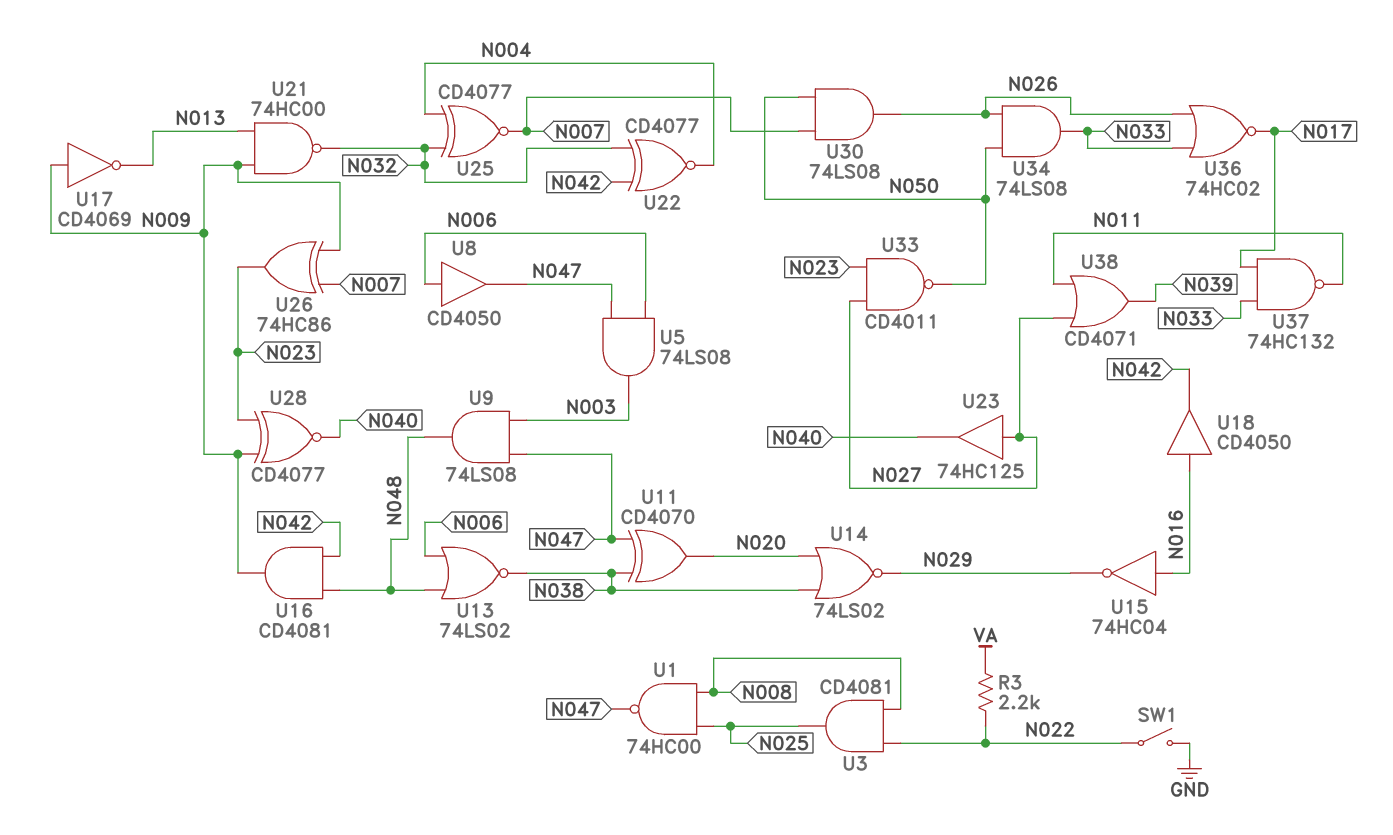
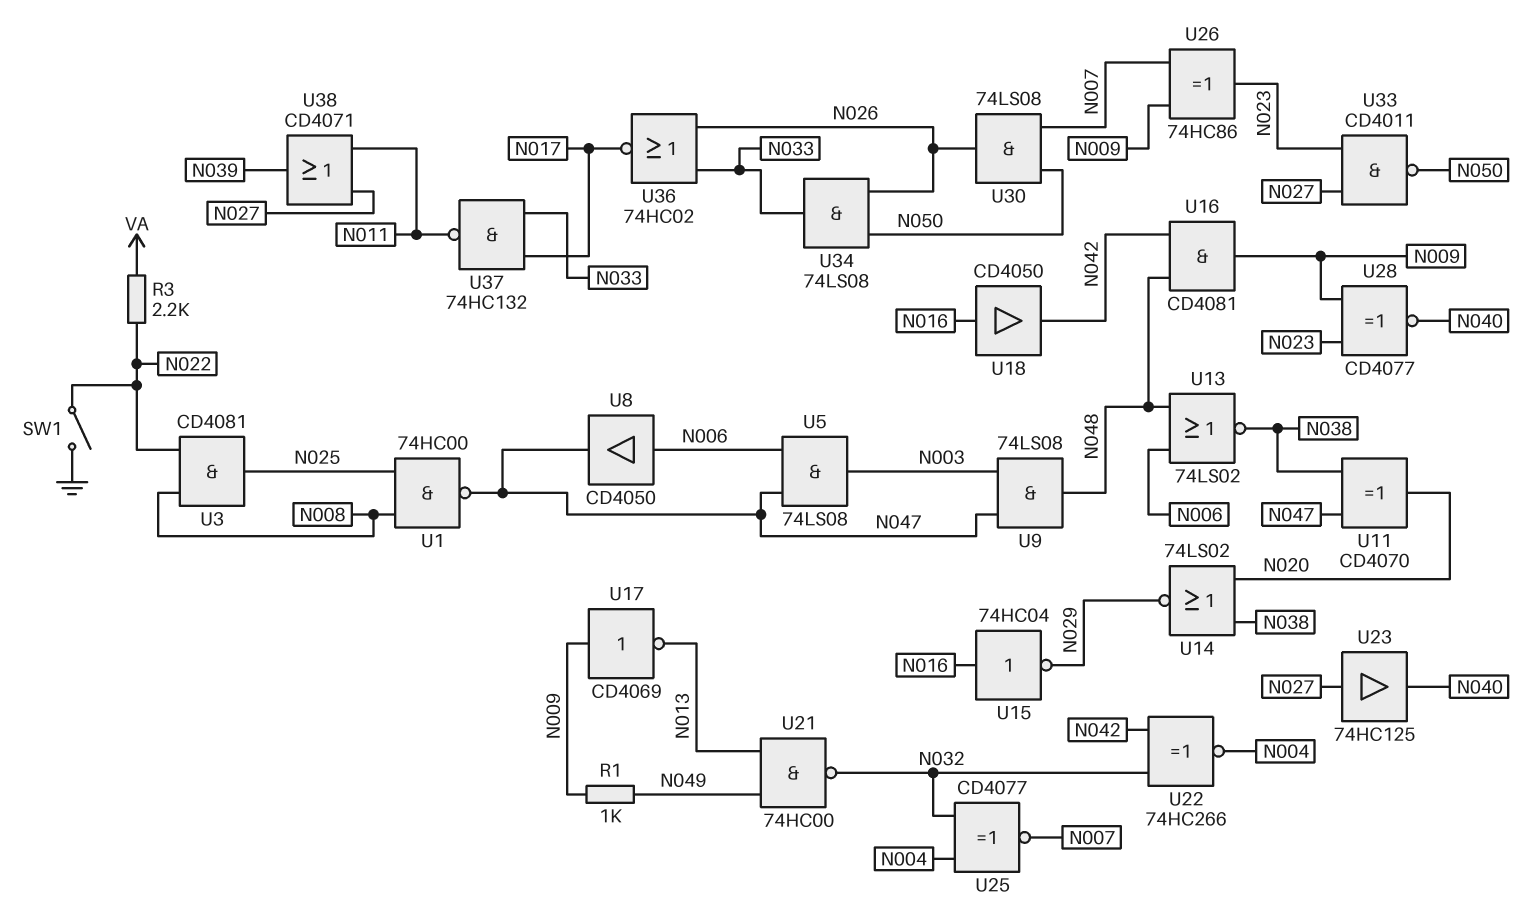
R1: none -> 1k (N009, N049)
U21: NAND 74HC00 (in N009, in N013, out N032) -> NAND 74HC00 (in N013, in N049, out N032)
U22: XNOR CD4077 (in N032, in N042, out N004) -> XNOR 74HC266 (in N032, in N042, out N004)

